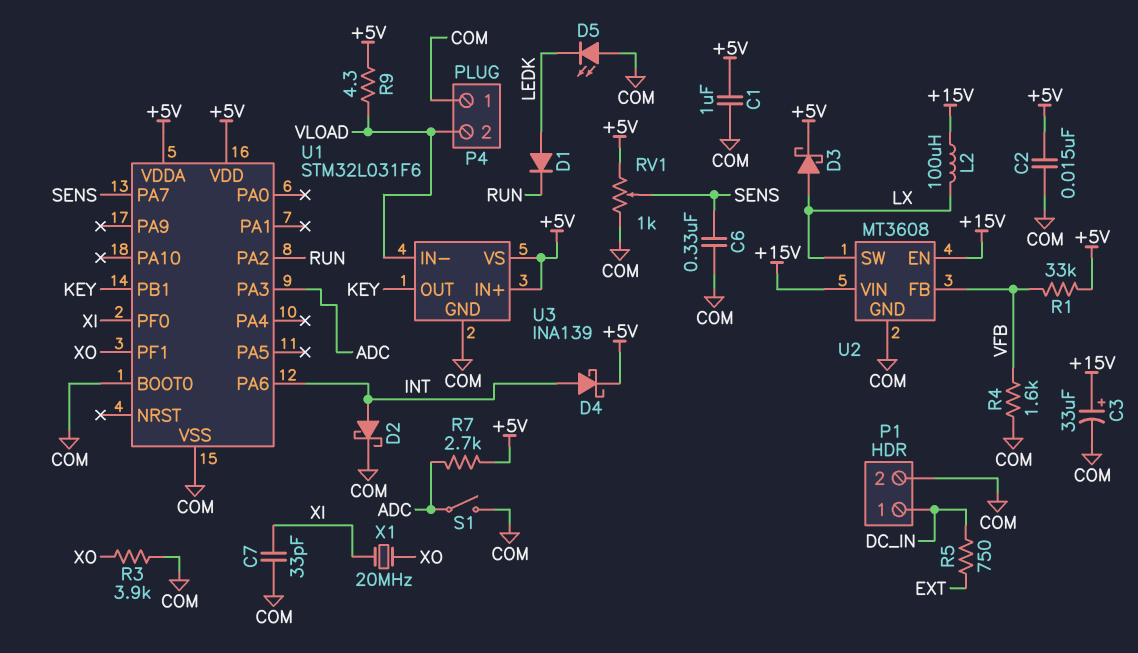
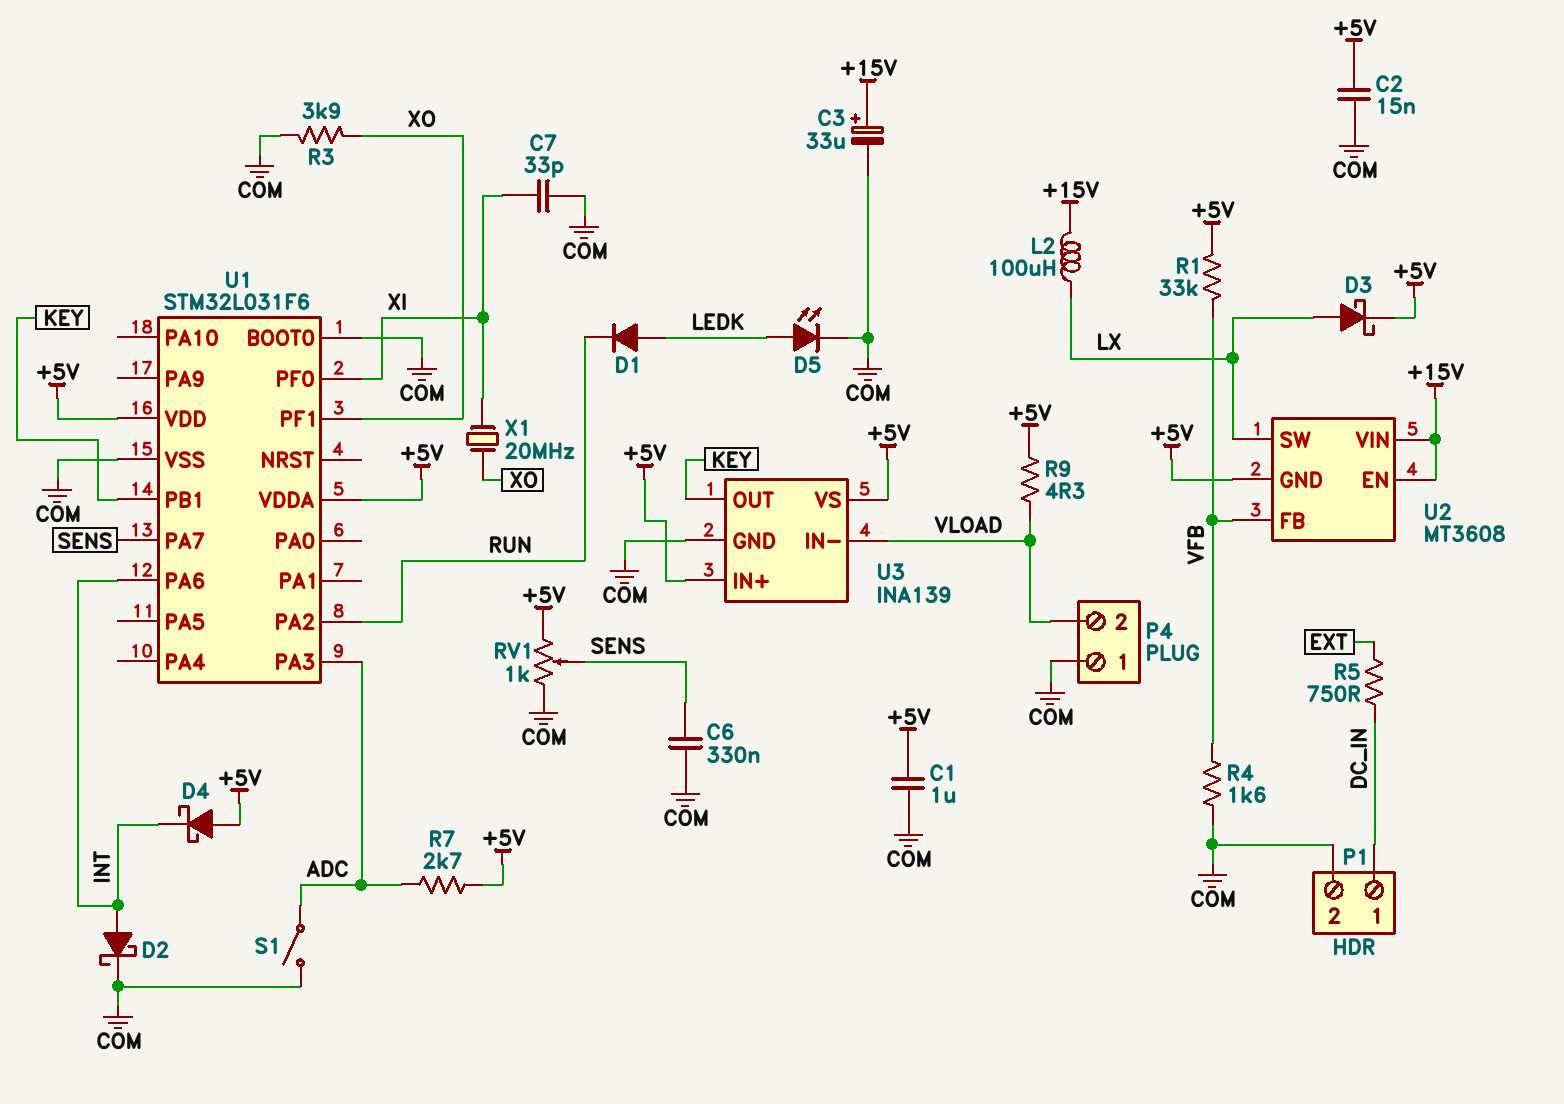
D4: schottky (A INT, K +5V) -> schottky (A +5V, K INT)
D5: LED (A COM, K LEDK) -> LED (A LEDK, K COM)
U2 pin GND: COM -> +5V

